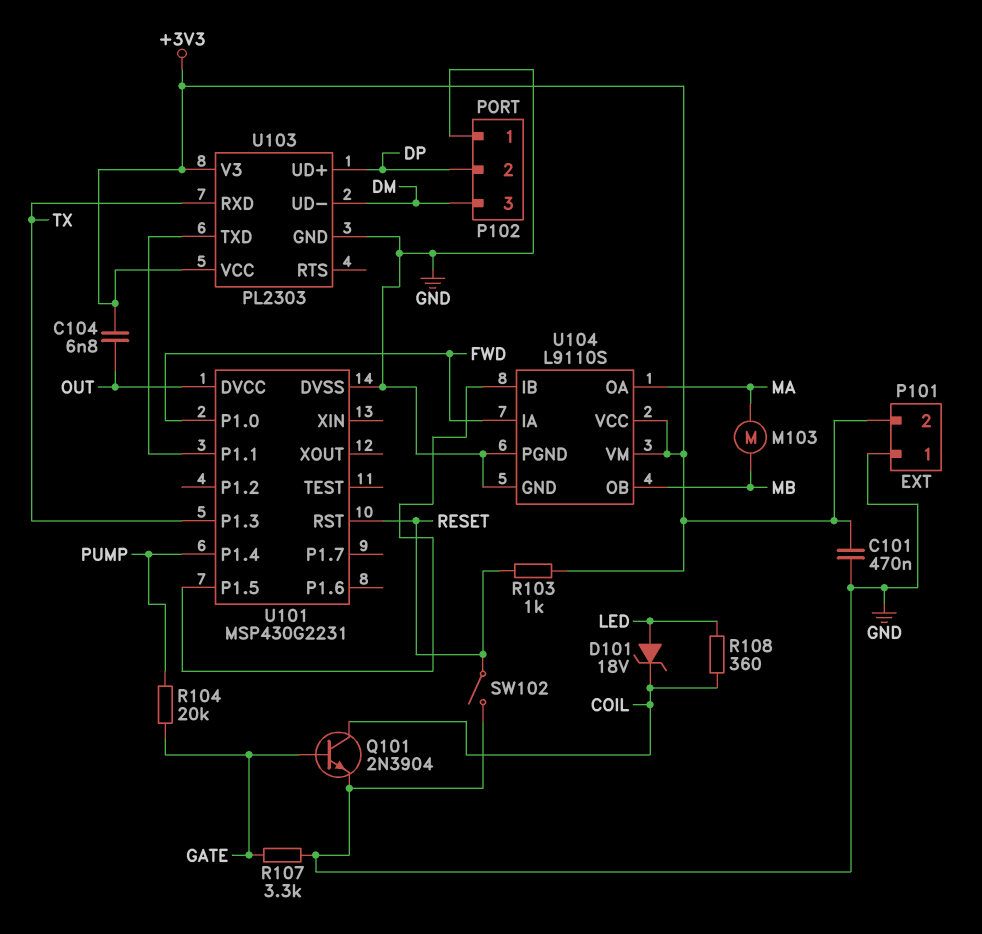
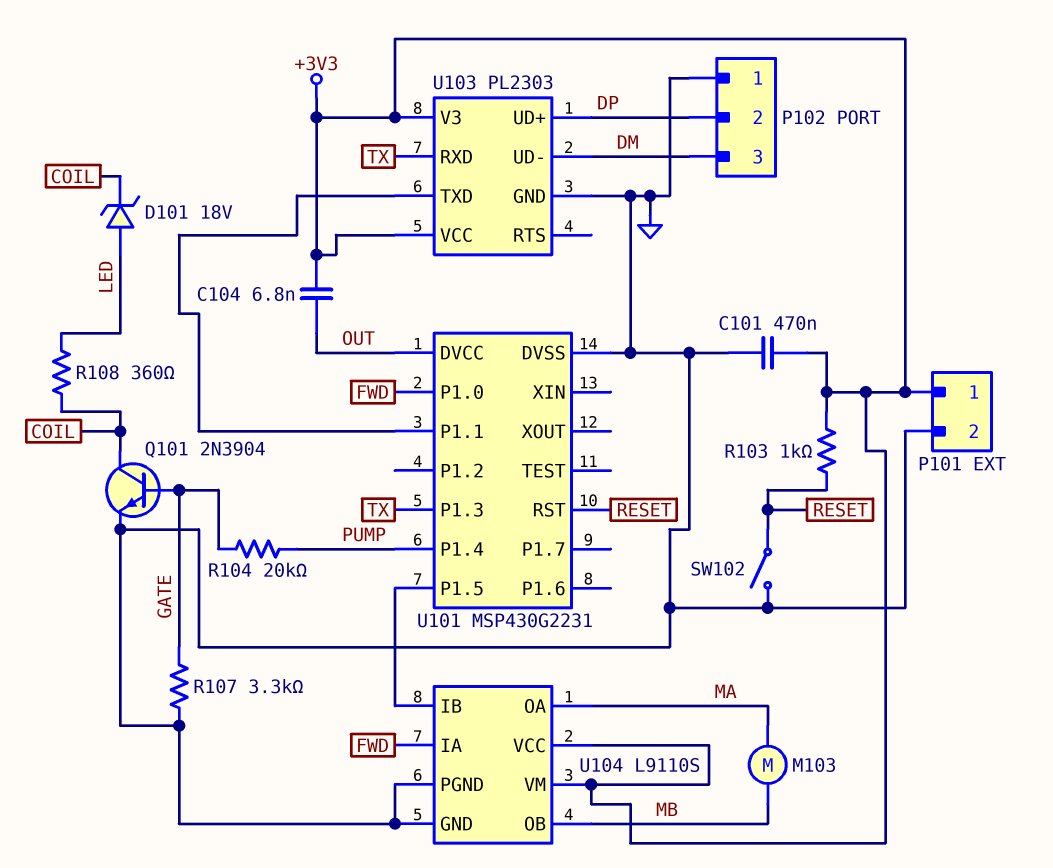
P101 pin 1: GND -> +3V3
P101 pin 2: +3V3 -> GND

